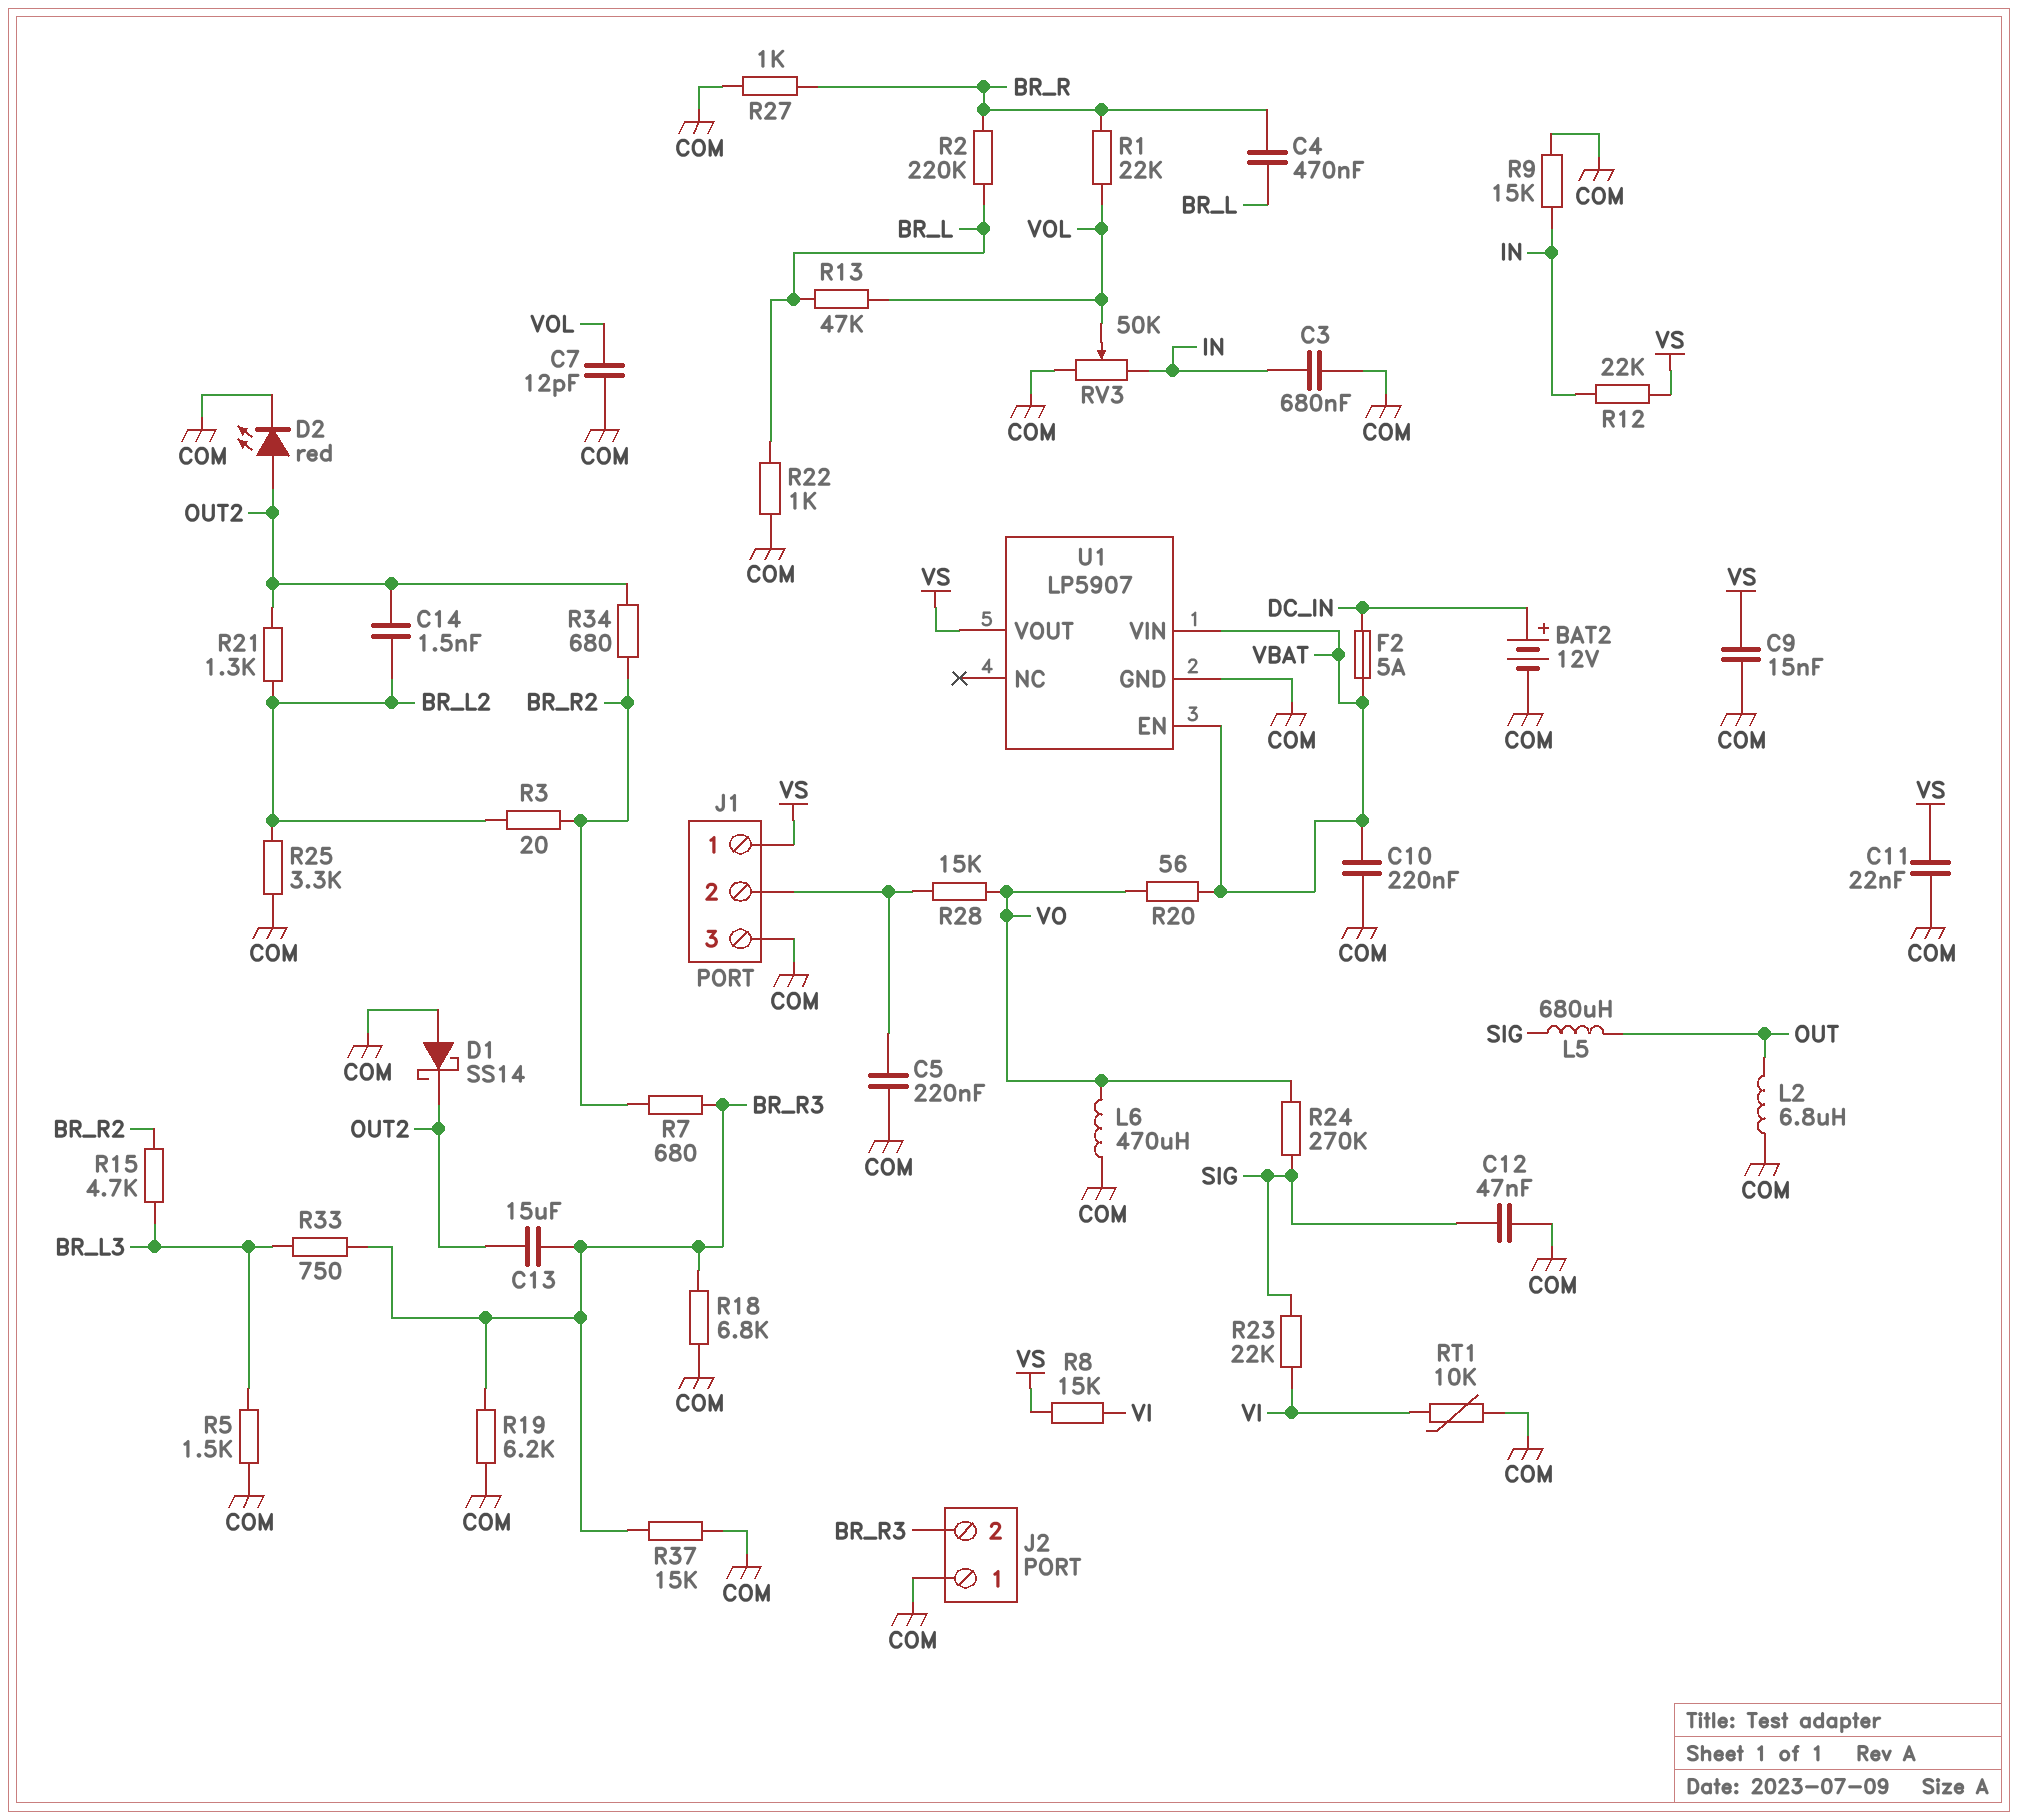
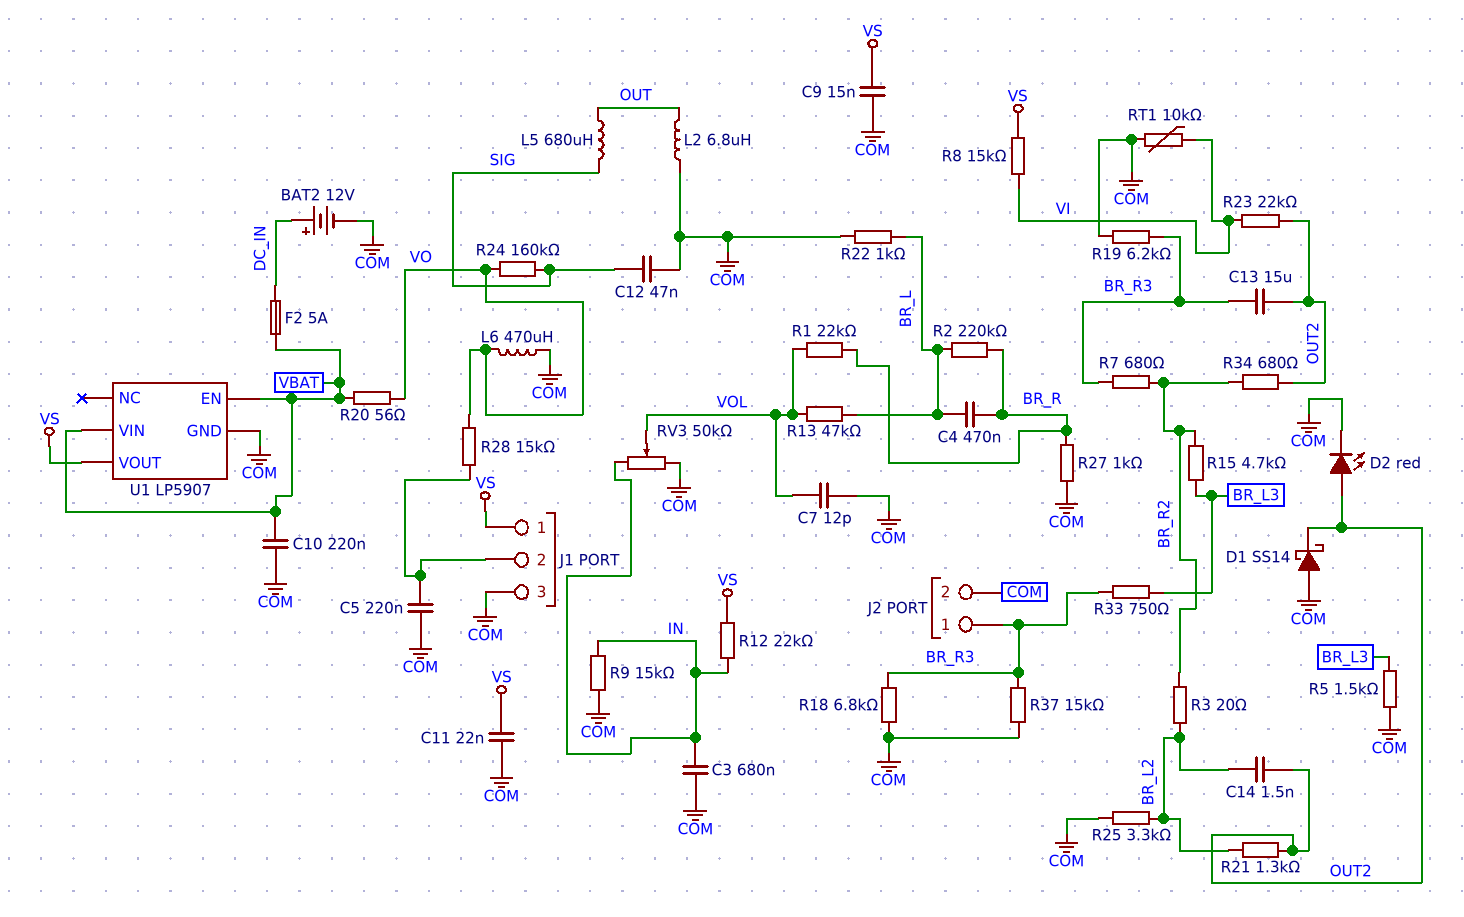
J2 pin 1: COM -> BR_R3
J2 pin 2: BR_R3 -> COM
R23: 22k (SIG, VI) -> 22k (OUT2, VI)
R24: 270k (SIG, VO) -> 160k (SIG, VO)

